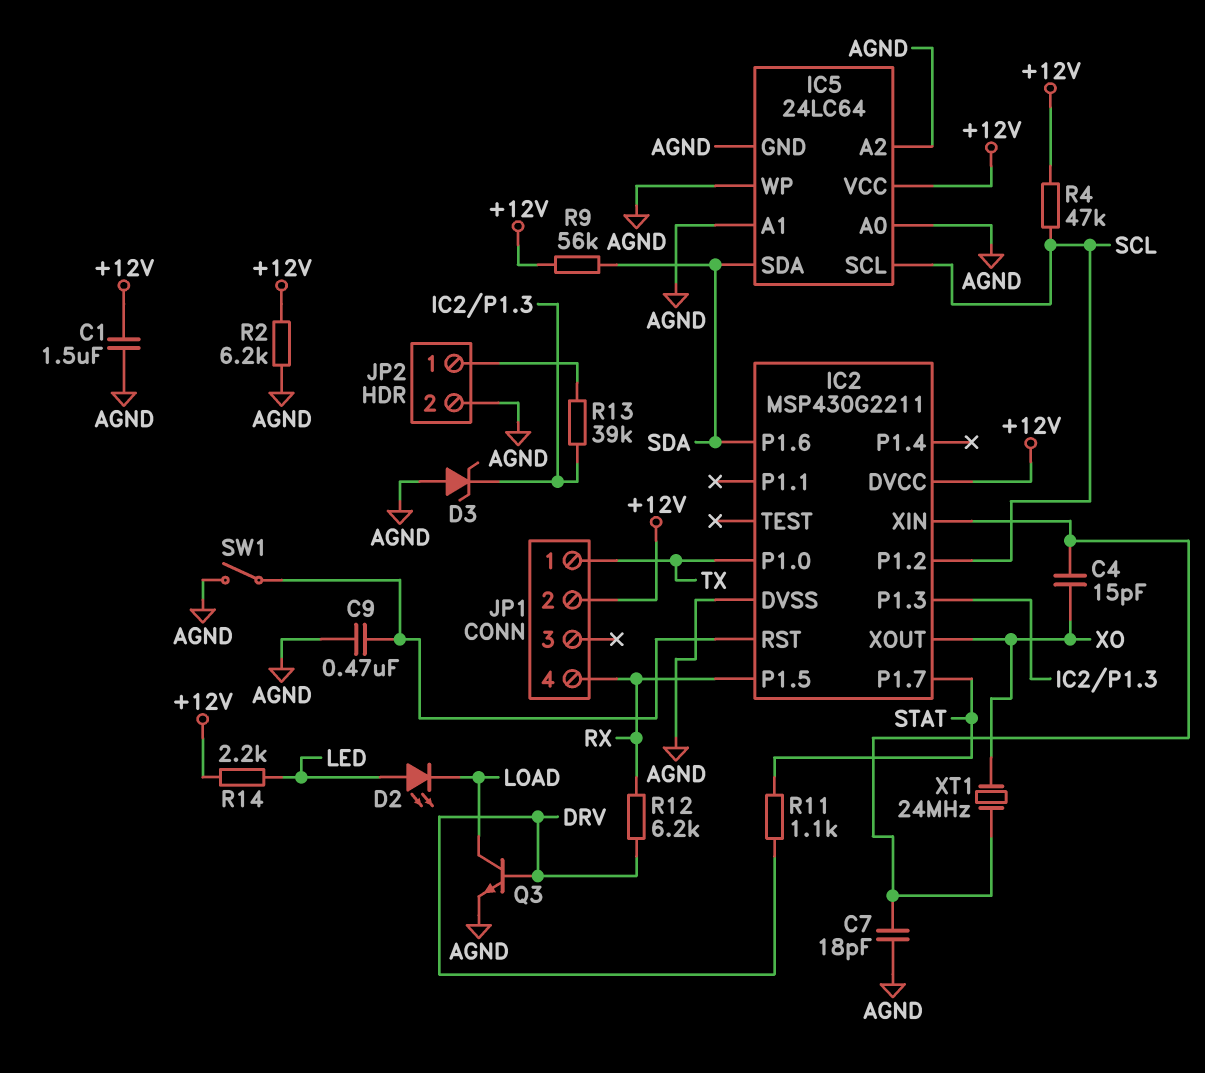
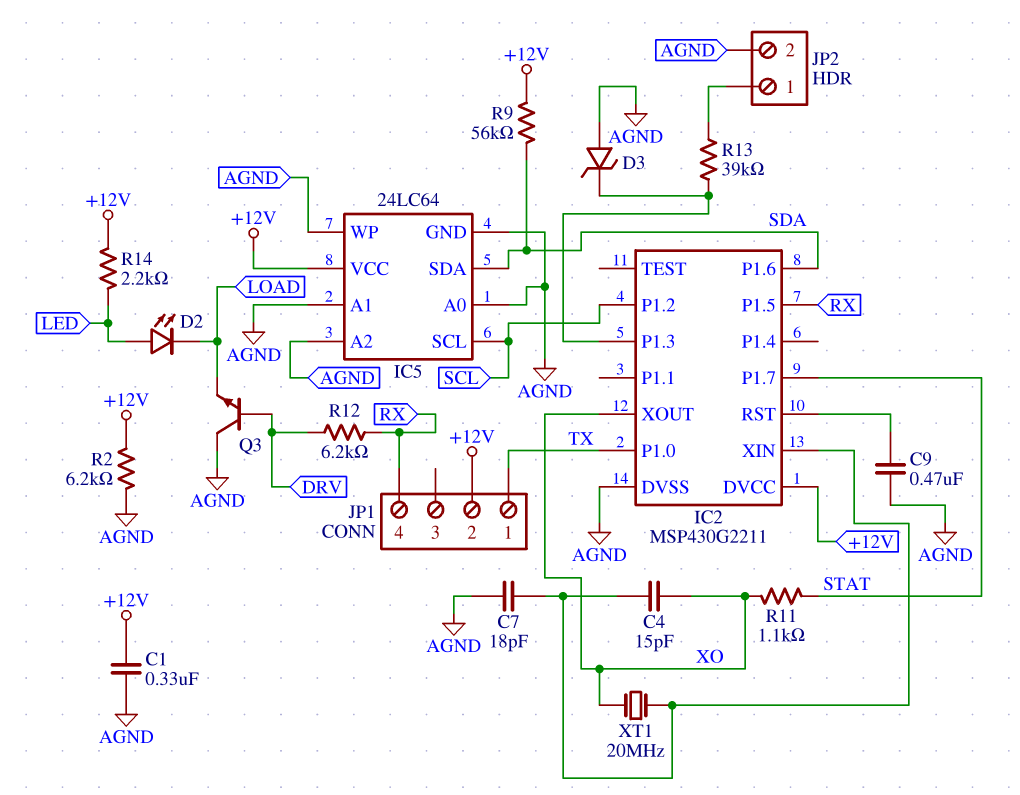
C1: 1.5uF (+12V, AGND) -> 330nF (+12V, AGND)
Q3: NPN (B DRV, C LOAD, E AGND) -> NPN (B DRV, C AGND, E LOAD)
R4: 47k (+12V, SCL) -> none
R11: 1.1k (DRV, STAT) -> 1.1k (STAT, XO)
SW1: switch (AGND, IC2/RST) -> none
XT1: 24MHz (IC2/XIN, XO) -> 20MHz (IC2/XIN, XO)

